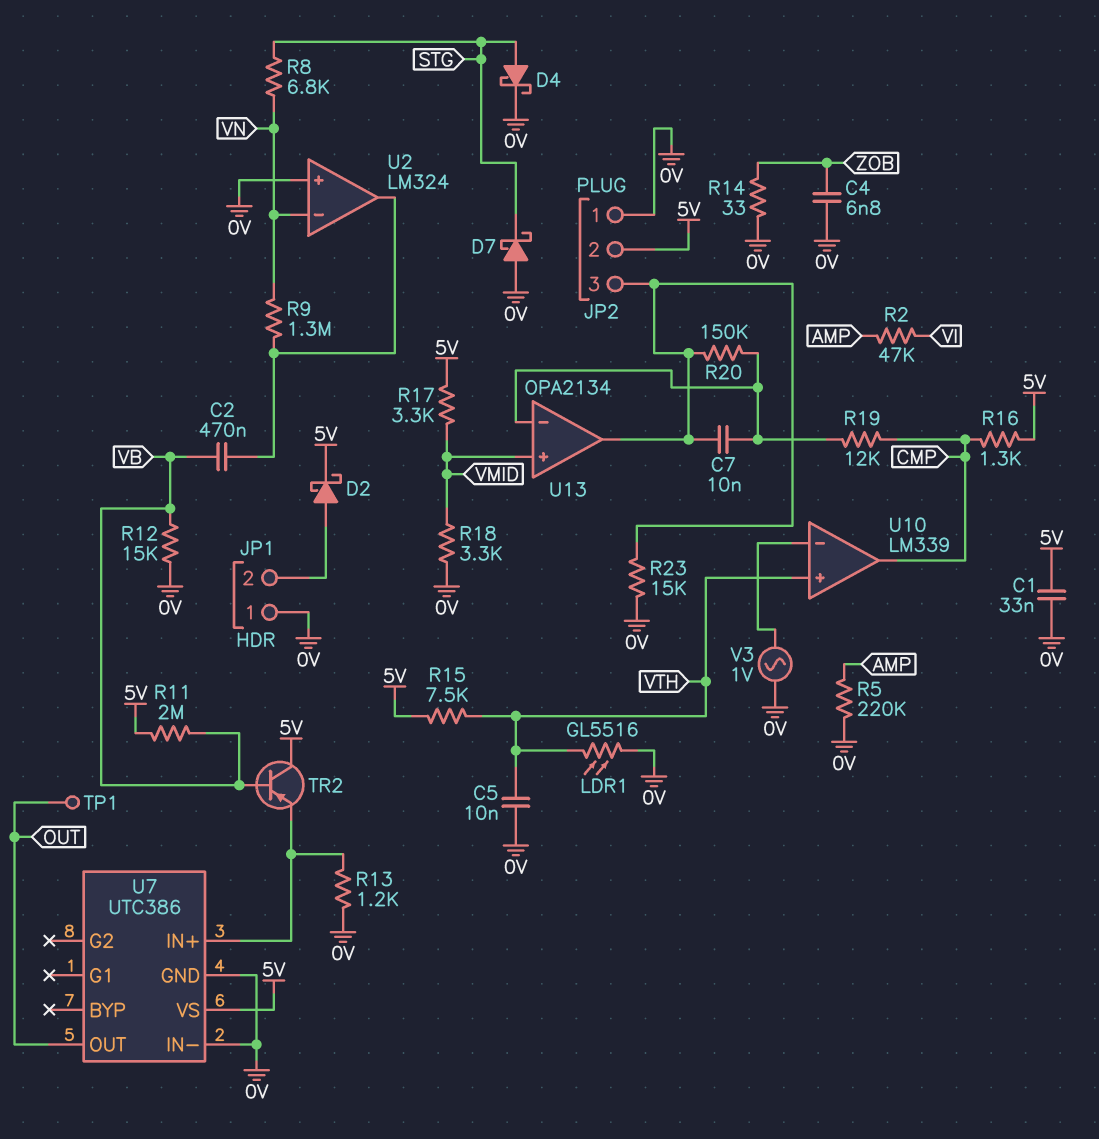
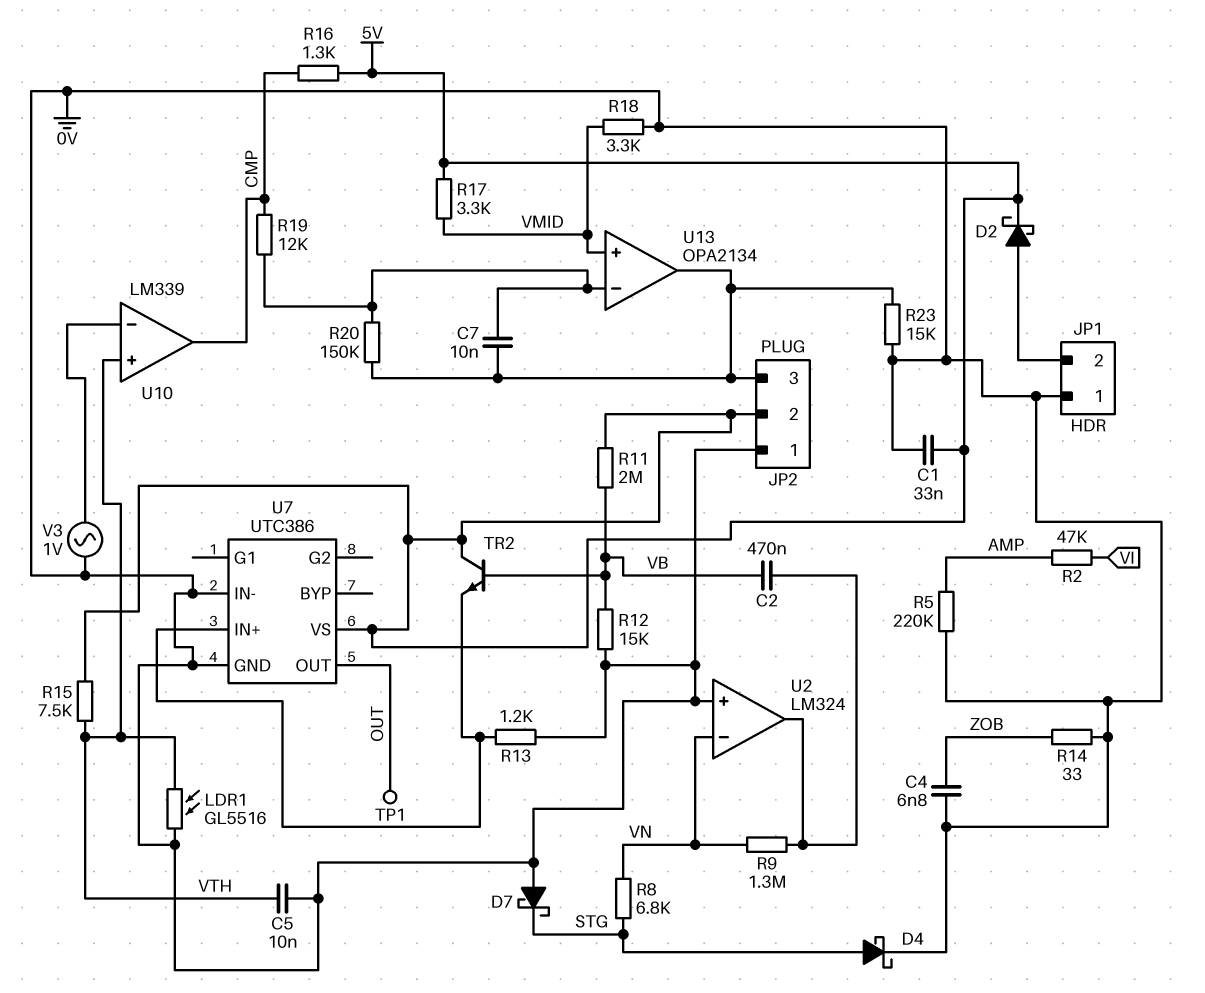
TR2: PNP (B VB, C 5V, E U7/IN+) -> NPN (B VB, C 5V, E U7/IN+)

